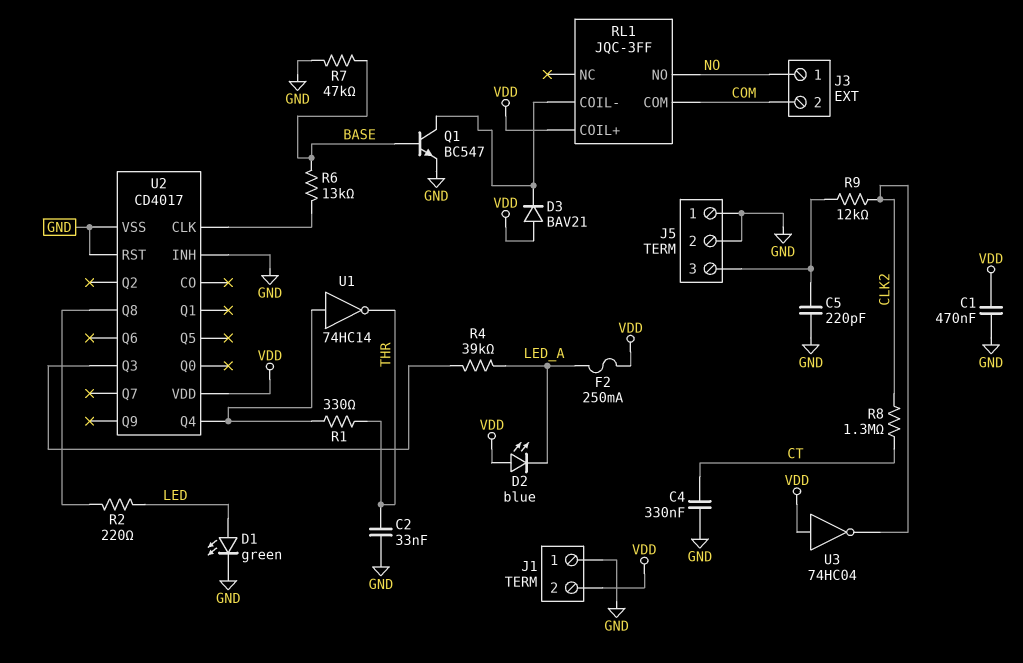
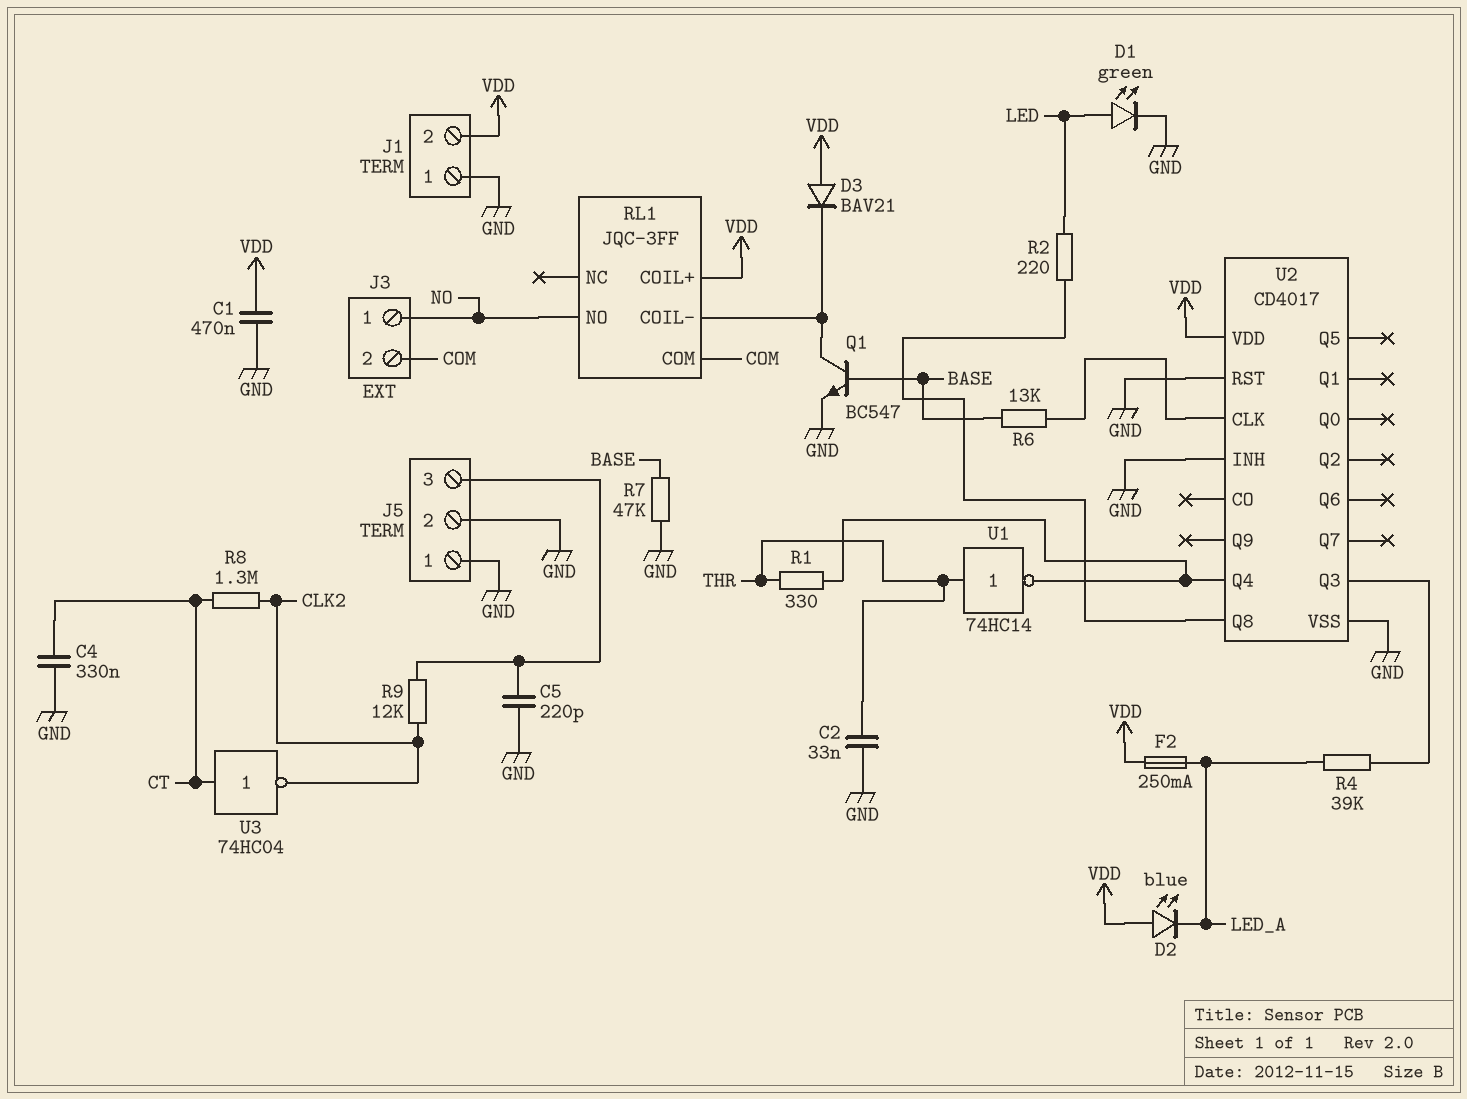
U1: NOT 74HC14 (in U2/Q4, out THR) -> NOT 74HC14 (in THR, out U2/Q4)
U3: NOT 74HC04 (in VDD, out CLK2) -> NOT 74HC04 (in CT, out CLK2)

